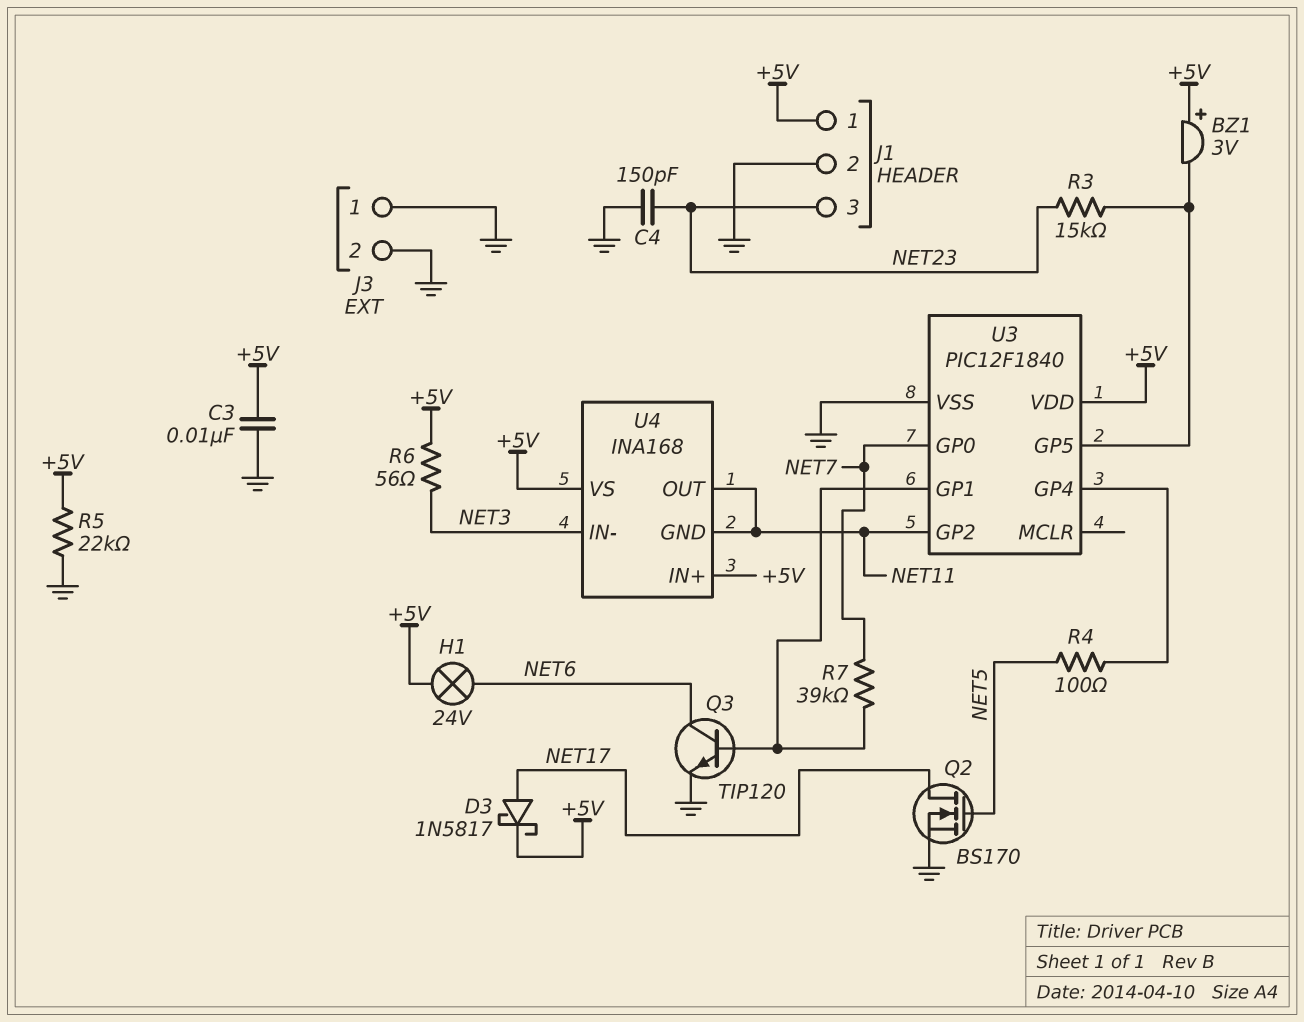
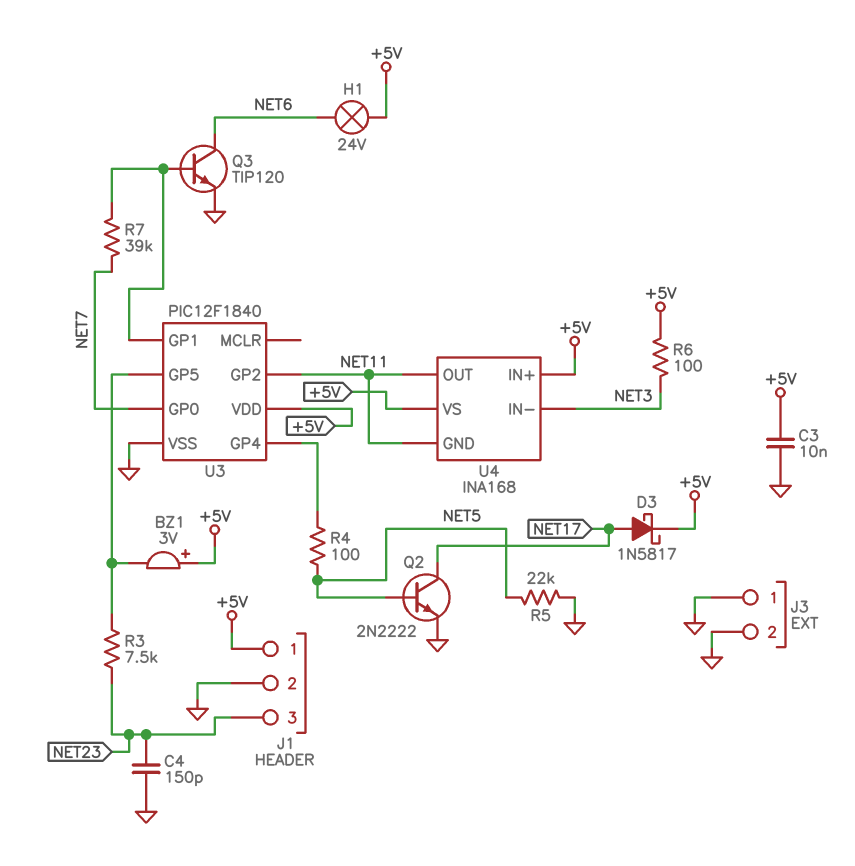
Q2: NMOS BS170 (G NET5, D NET17, S GND) -> NPN 2N2222 (B NET5, C NET17, E GND)
R3: 15k (NET23, U3/GP5) -> 7.5k (NET23, U3/GP5)
R5: 22k (+5V, GND) -> 22k (GND, NET5)
R6: 56 (+5V, NET3) -> 100 (+5V, NET3)

